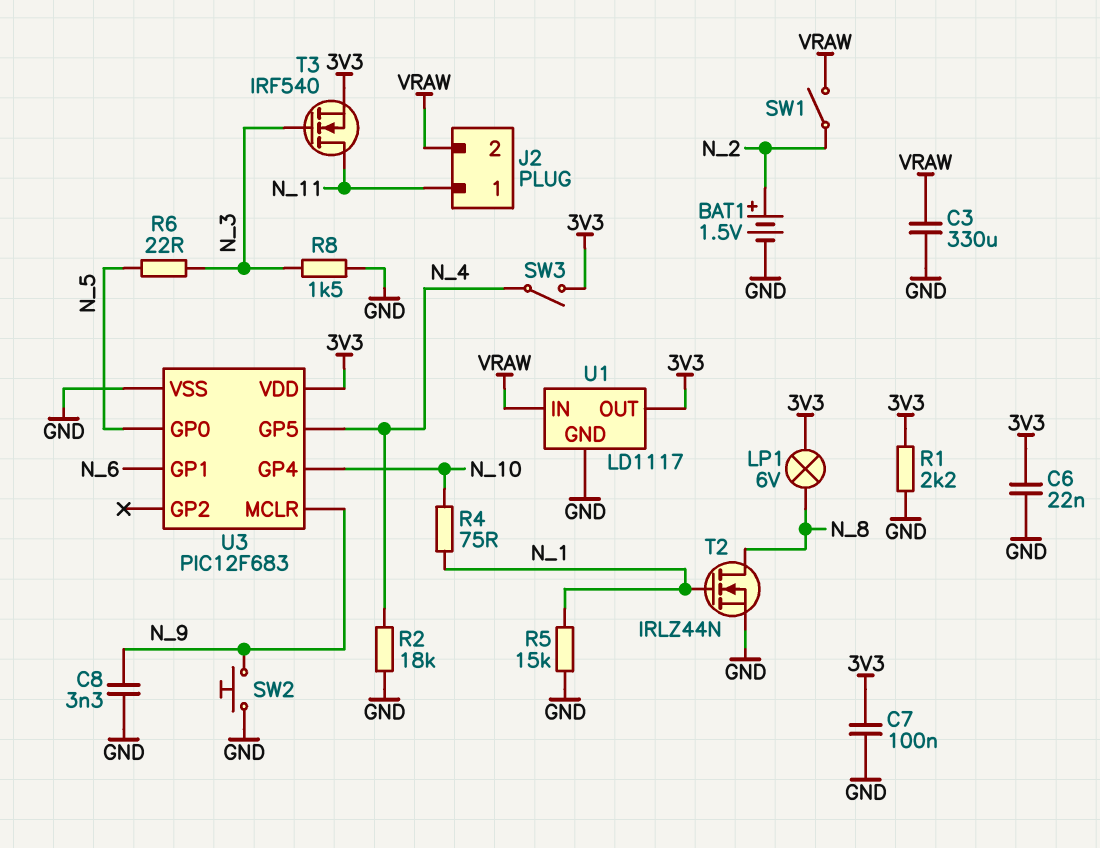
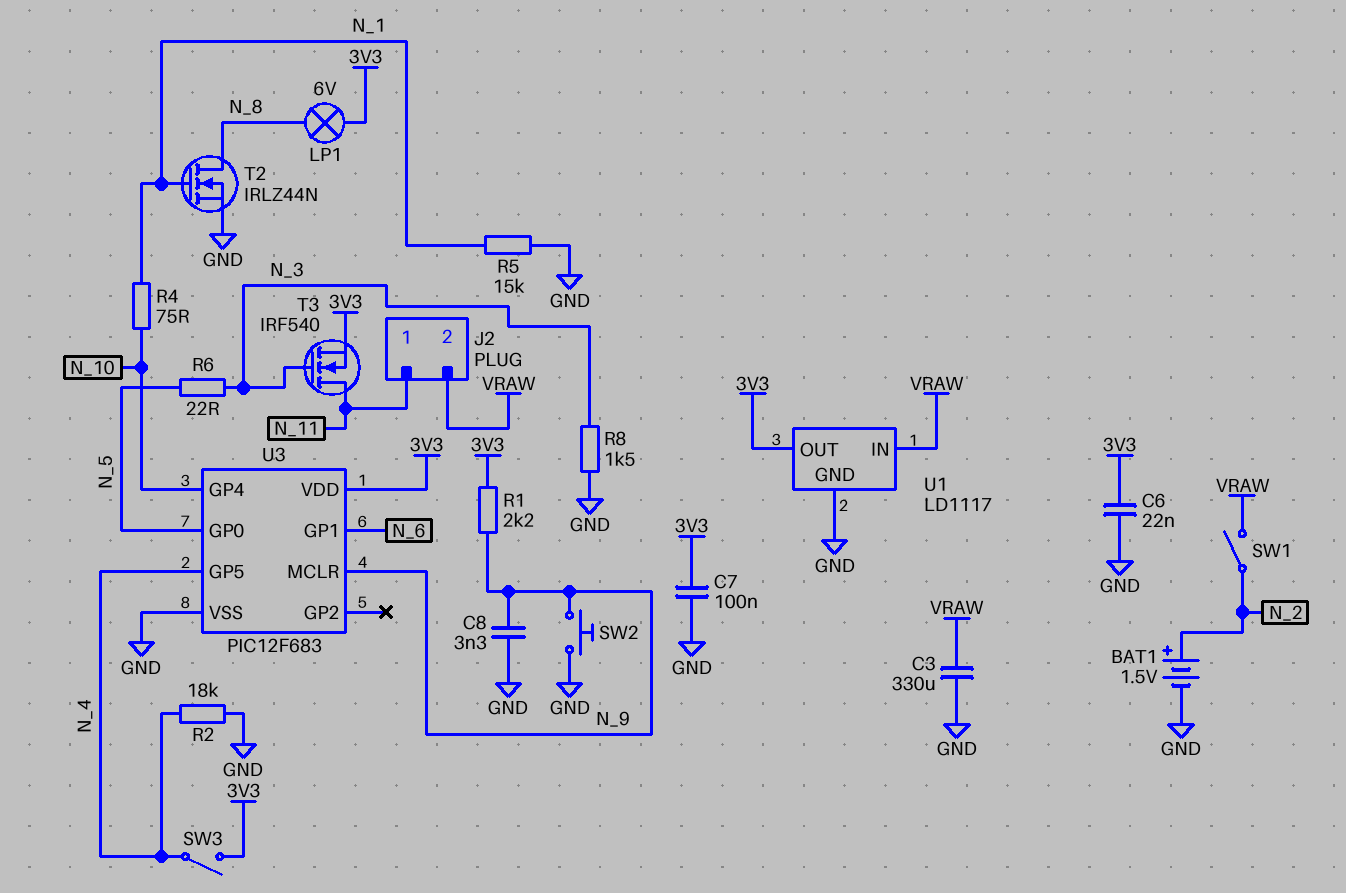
R1: 2.2k (3V3, GND) -> 2.2k (3V3, N_9)

